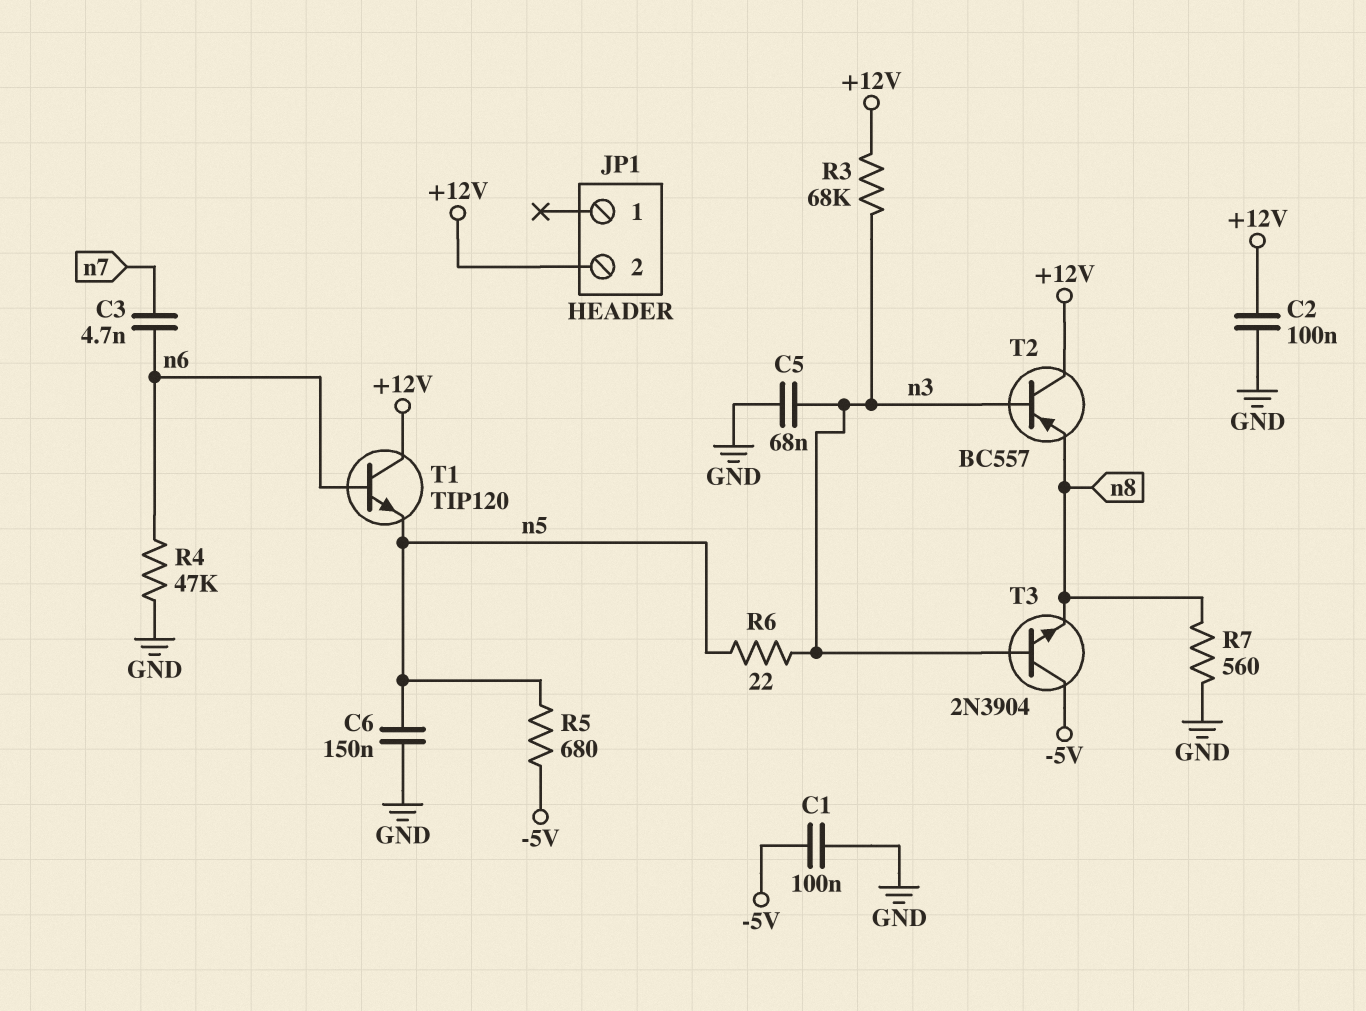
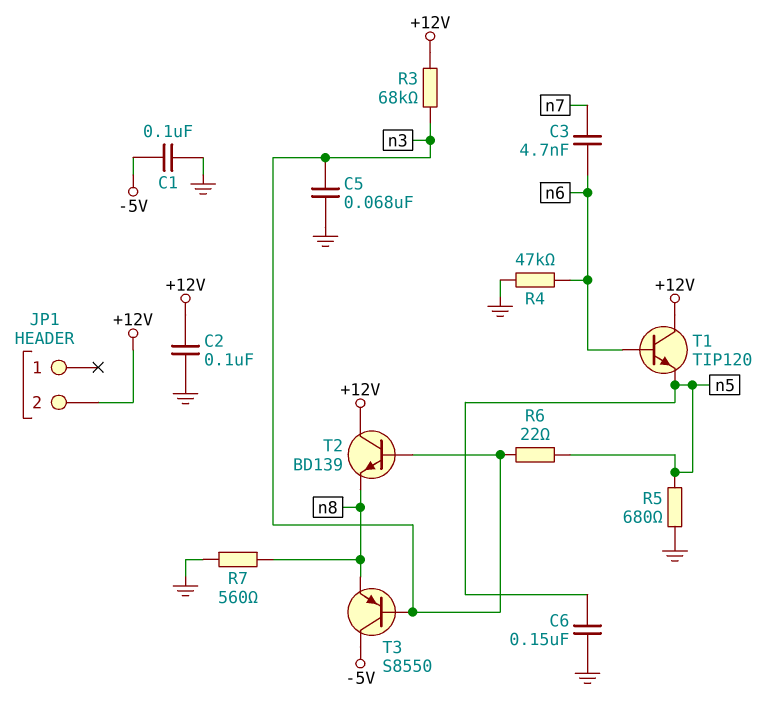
R5: 680 (-5V, n5) -> 680 (GND, n5)
T2: PNP BC557 (B n3, C +12V, E n8) -> NPN BD139 (B n3, C +12V, E n8)
T3: NPN 2N3904 (B n3, C -5V, E n8) -> PNP S8550 (B n3, C -5V, E n8)

